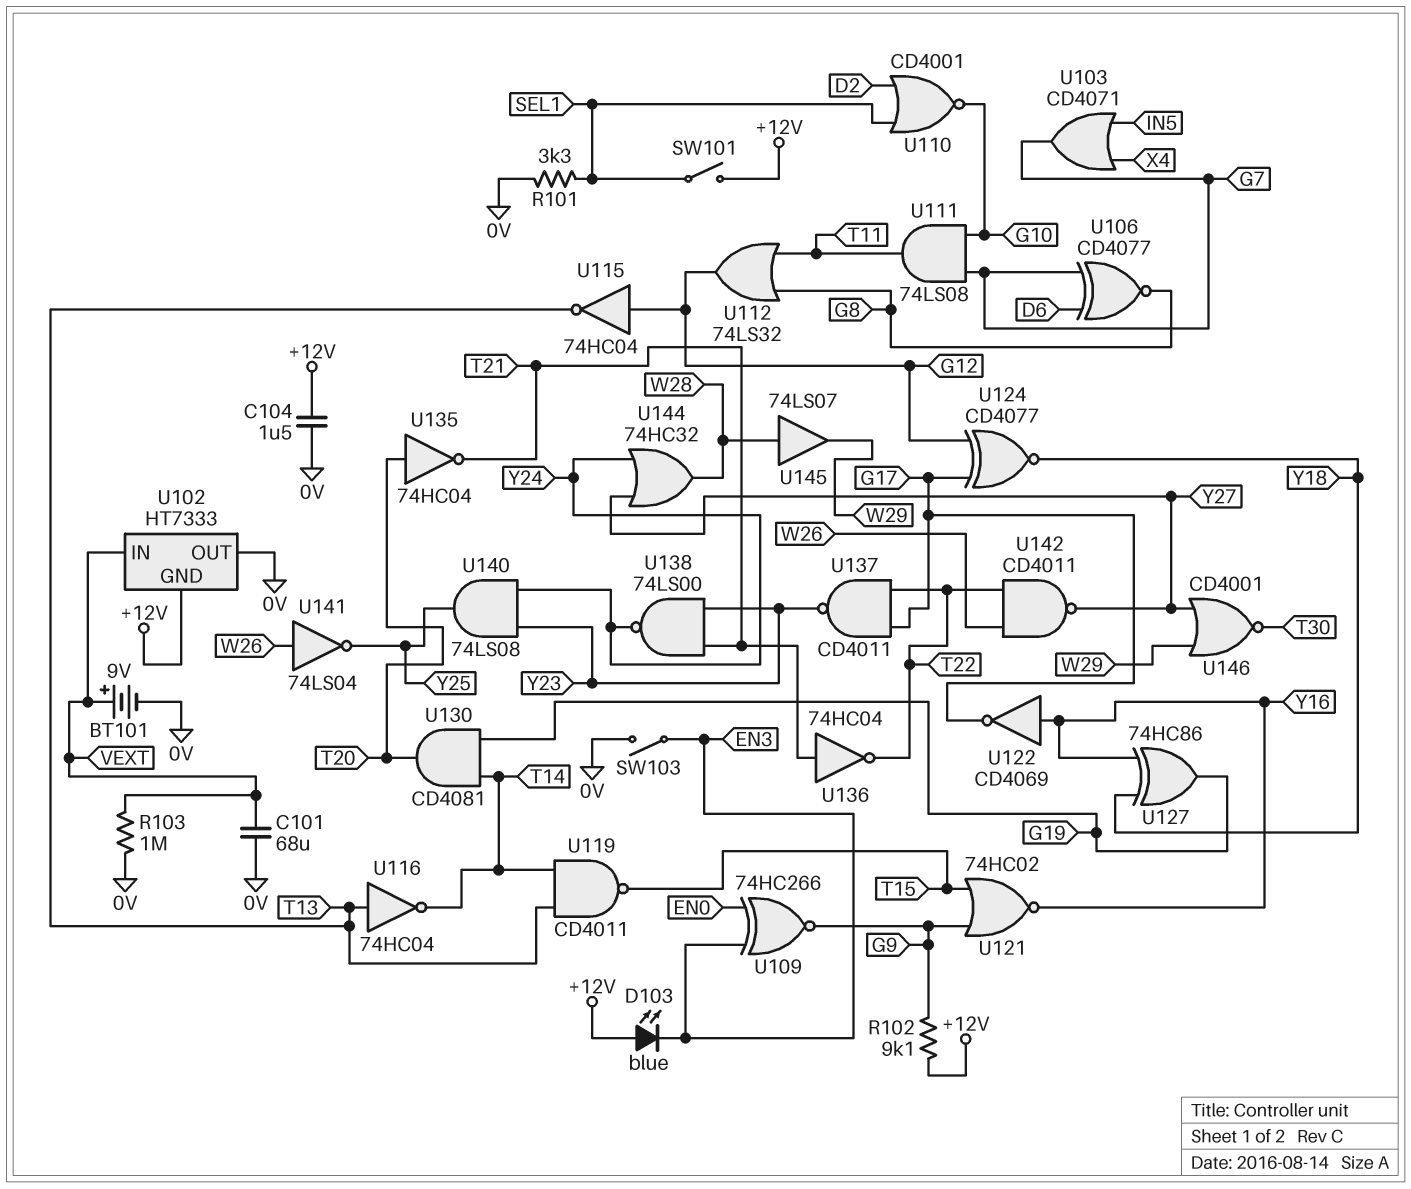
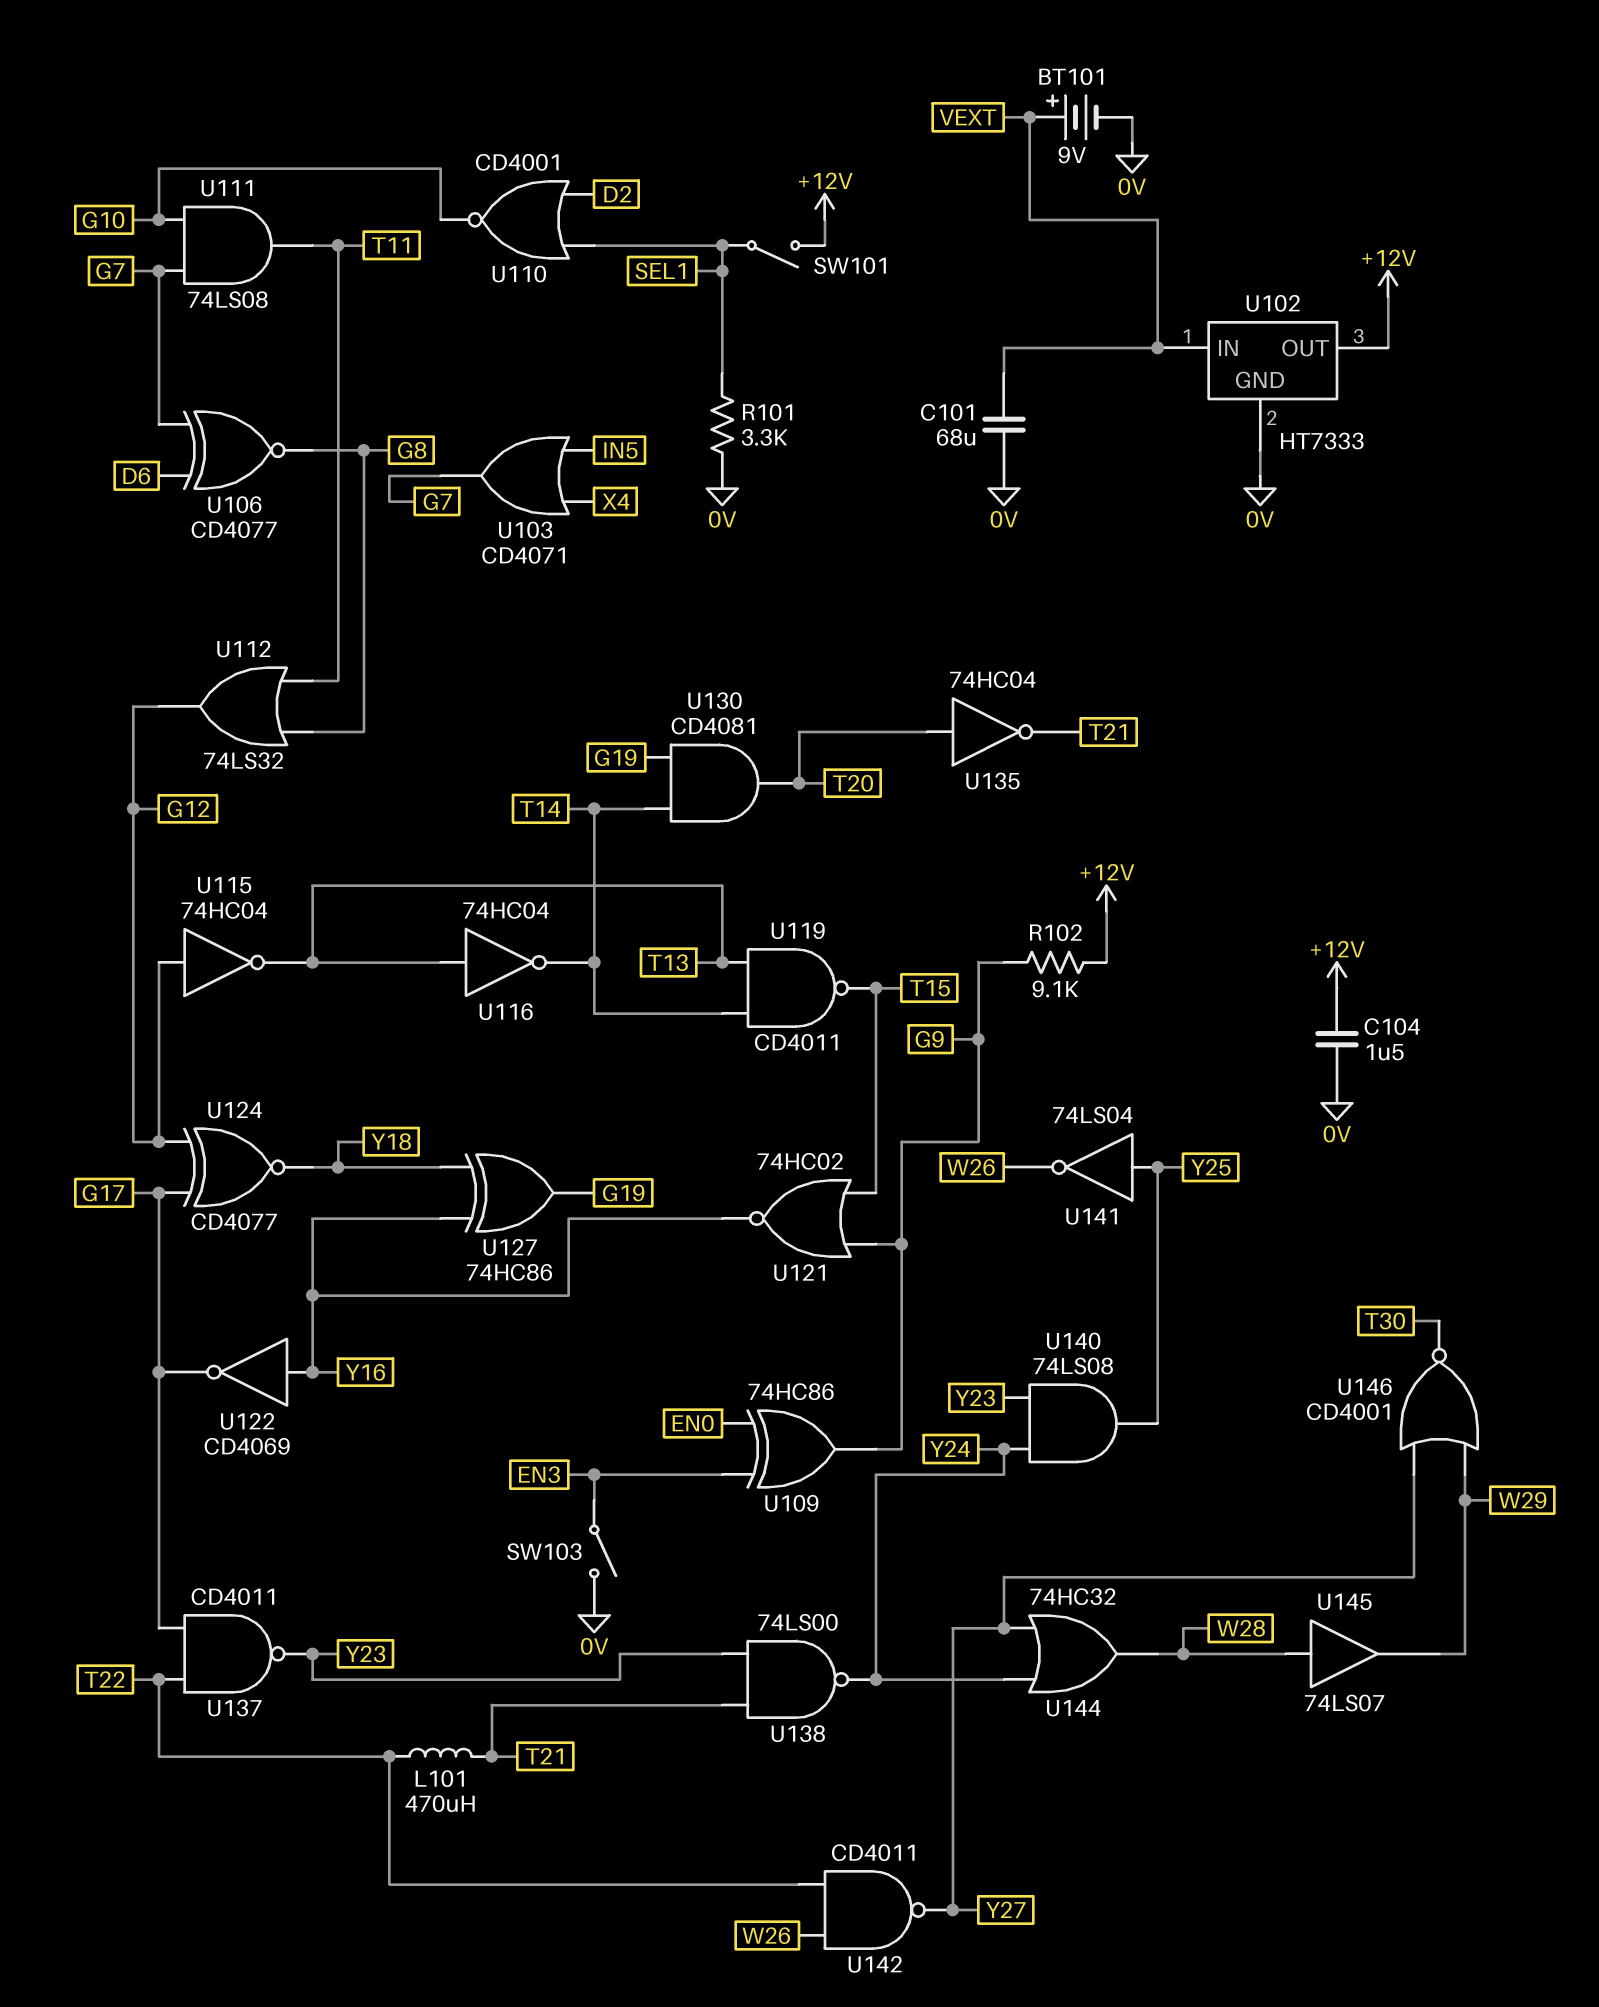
D103: LED blue (A +12V, K EN3) -> none
L101: none -> 470uH (T21, T22)
R103: 1M (0V, VEXT) -> none
U102 pin GND: +12V -> 0V
U102 pin OUT: 0V -> +12V
U109: XNOR 74HC266 (in EN0, in EN3, out G9) -> XOR 74HC86 (in EN0, in EN3, out G9)
U136: NOT 74HC04 (in T21, out T22) -> none
U141: NOT 74LS04 (in W26, out Y25) -> NOT 74LS04 (in Y25, out W26)

